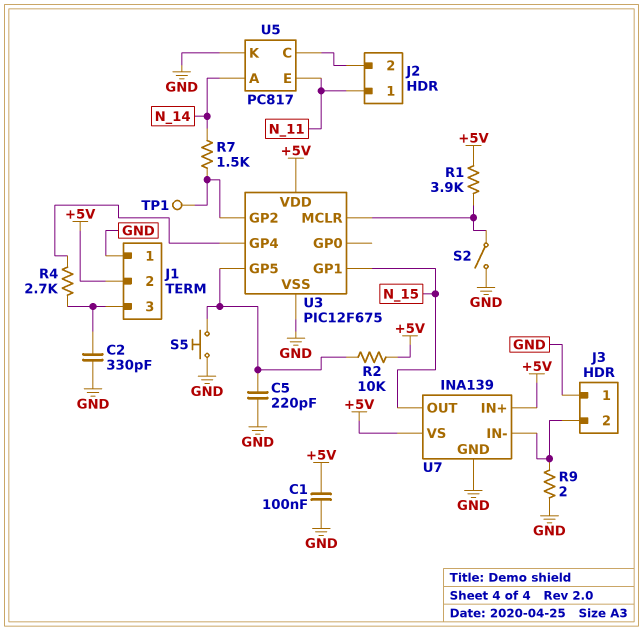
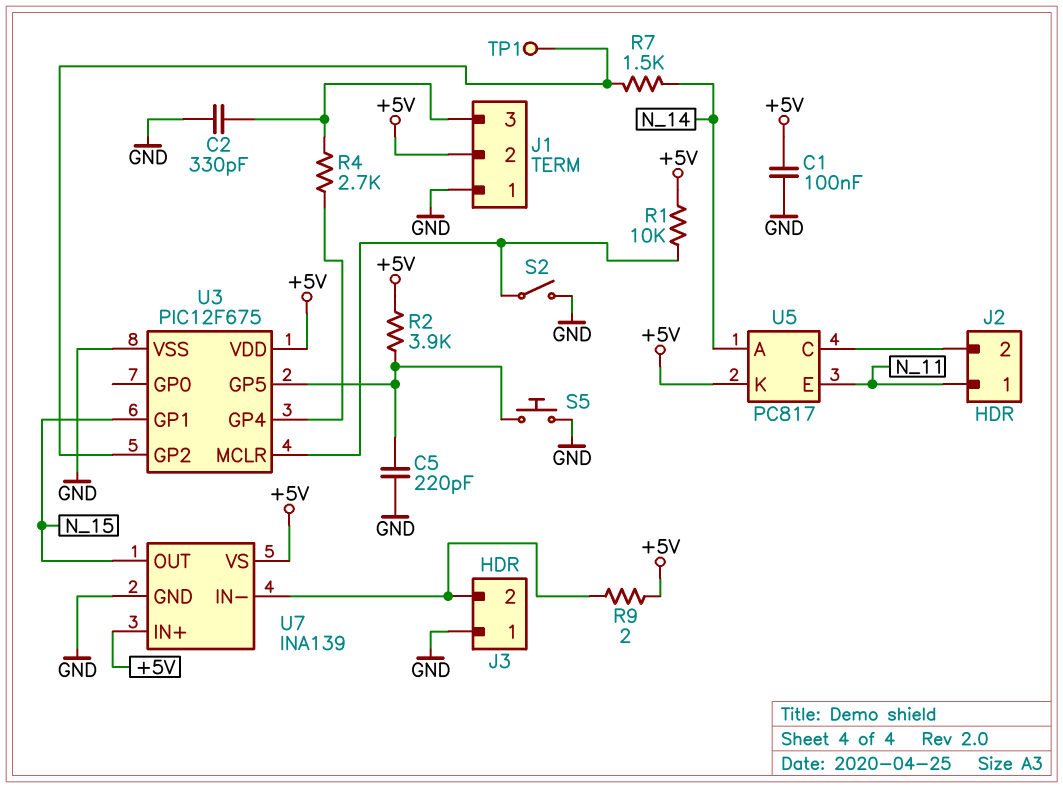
R1: 3.9k (+5V, U3/MCLR) -> 10k (+5V, U3/MCLR)
R2: 10k (+5V, U3/GP5) -> 3.9k (+5V, U3/GP5)
R9: 2 (GND, J3/2) -> 2 (+5V, J3/2)
U5 pin K: GND -> +5V

